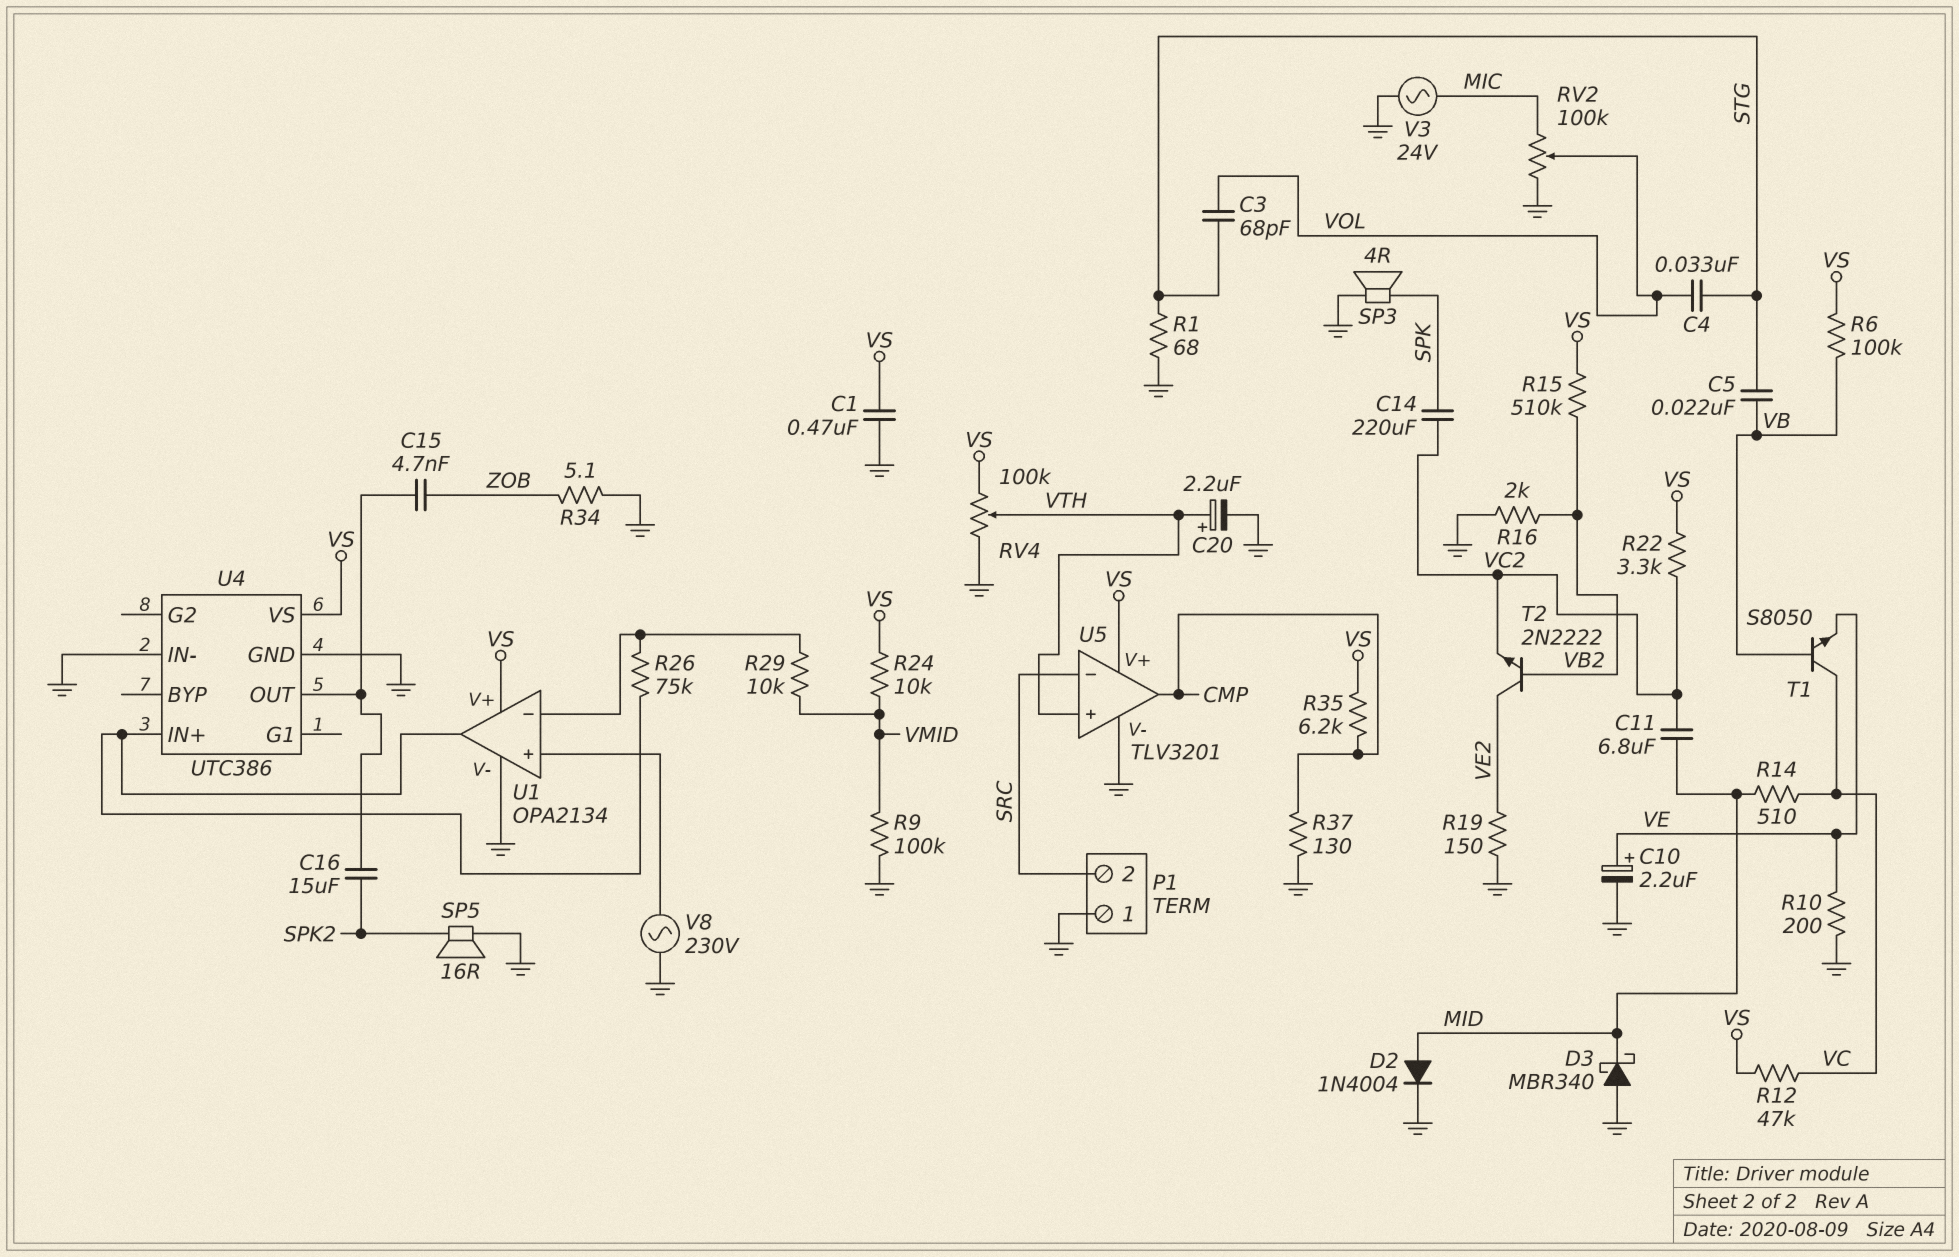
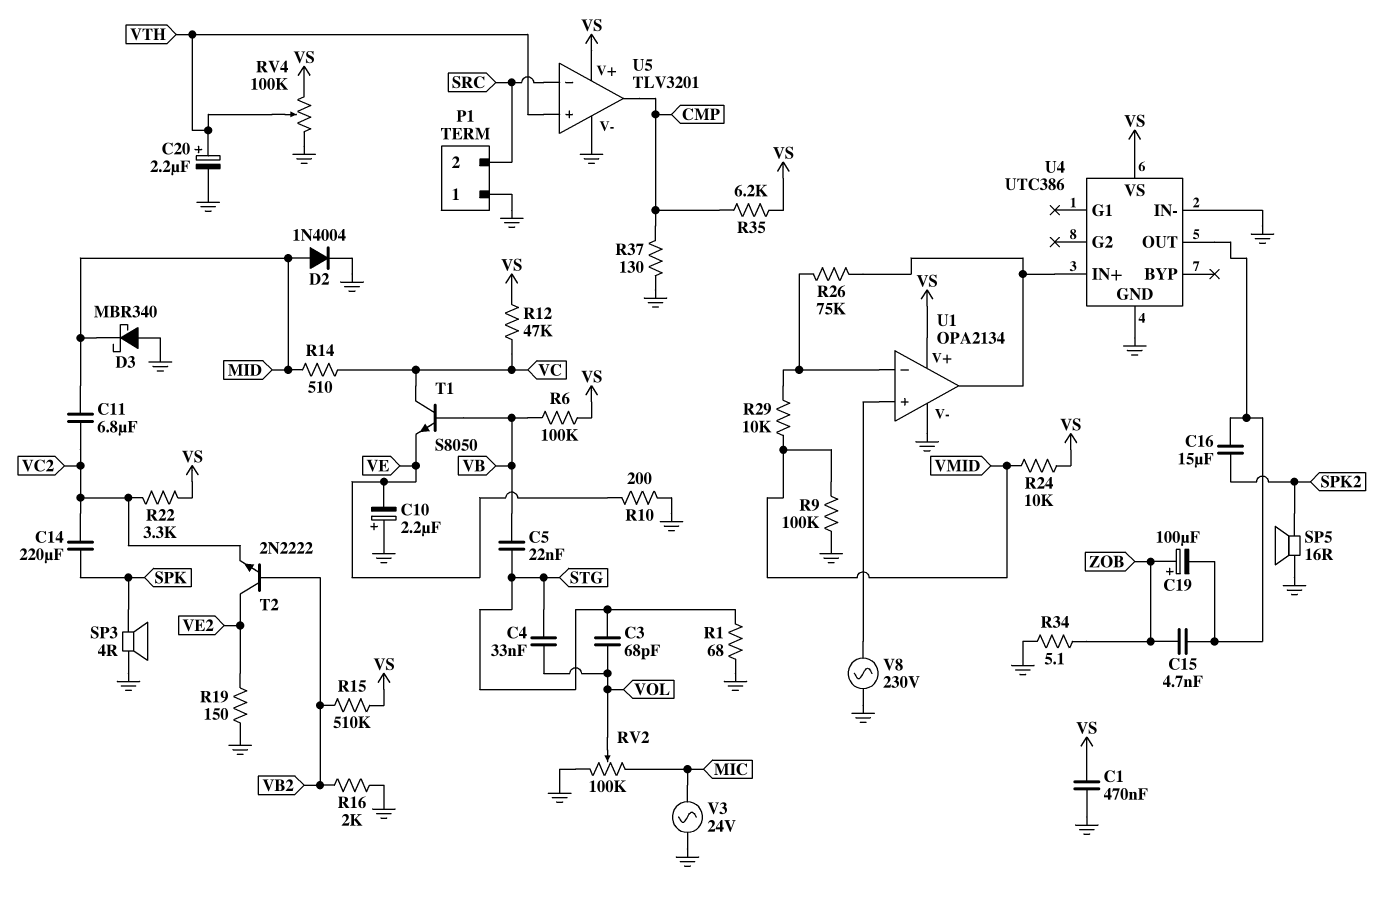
C10: 2.2uF (plus VE, minus GND) -> 2.2uF (plus GND, minus VE)
C19: none -> 100uF (plus ZOB, minus U4/OUT)

